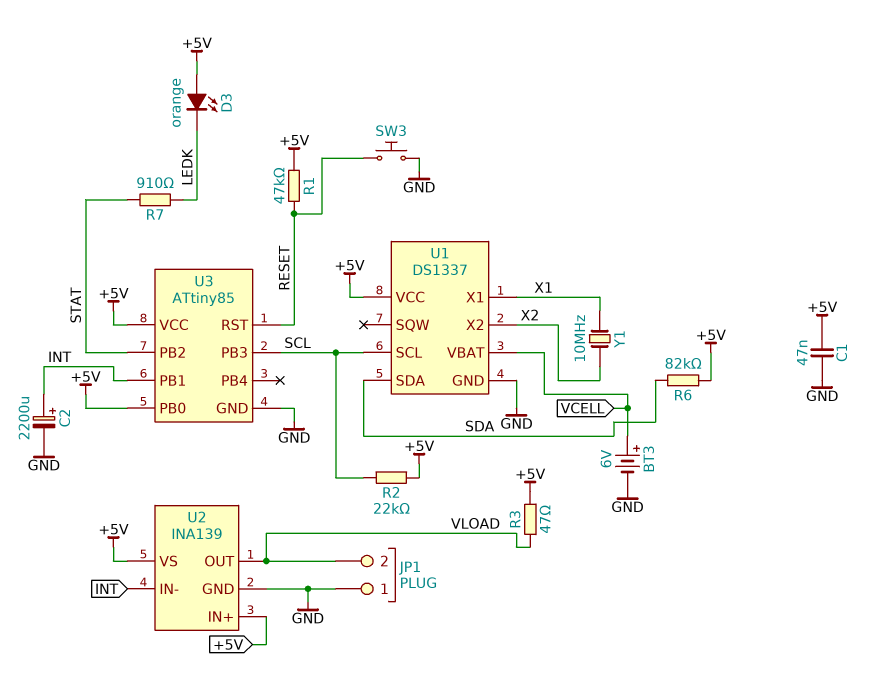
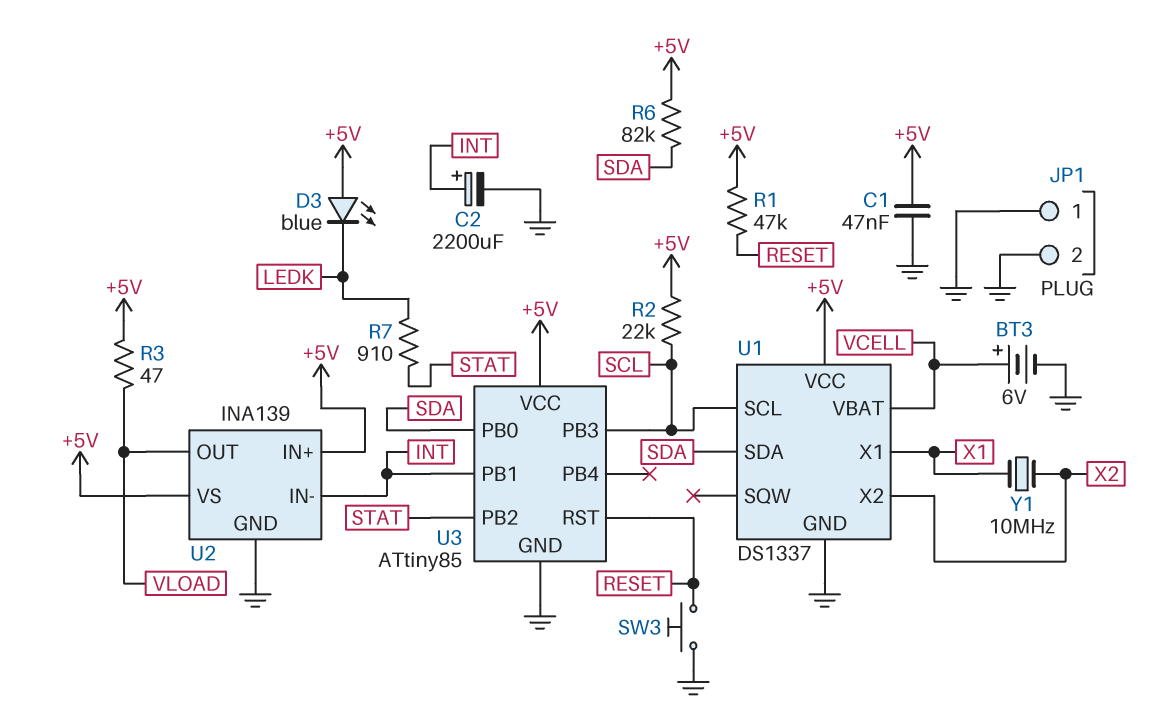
D3: LED orange (A +5V, K LEDK) -> LED blue (A +5V, K LEDK)
JP1 pin 2: VLOAD -> GND
U3 pin PB0: +5V -> SDA

